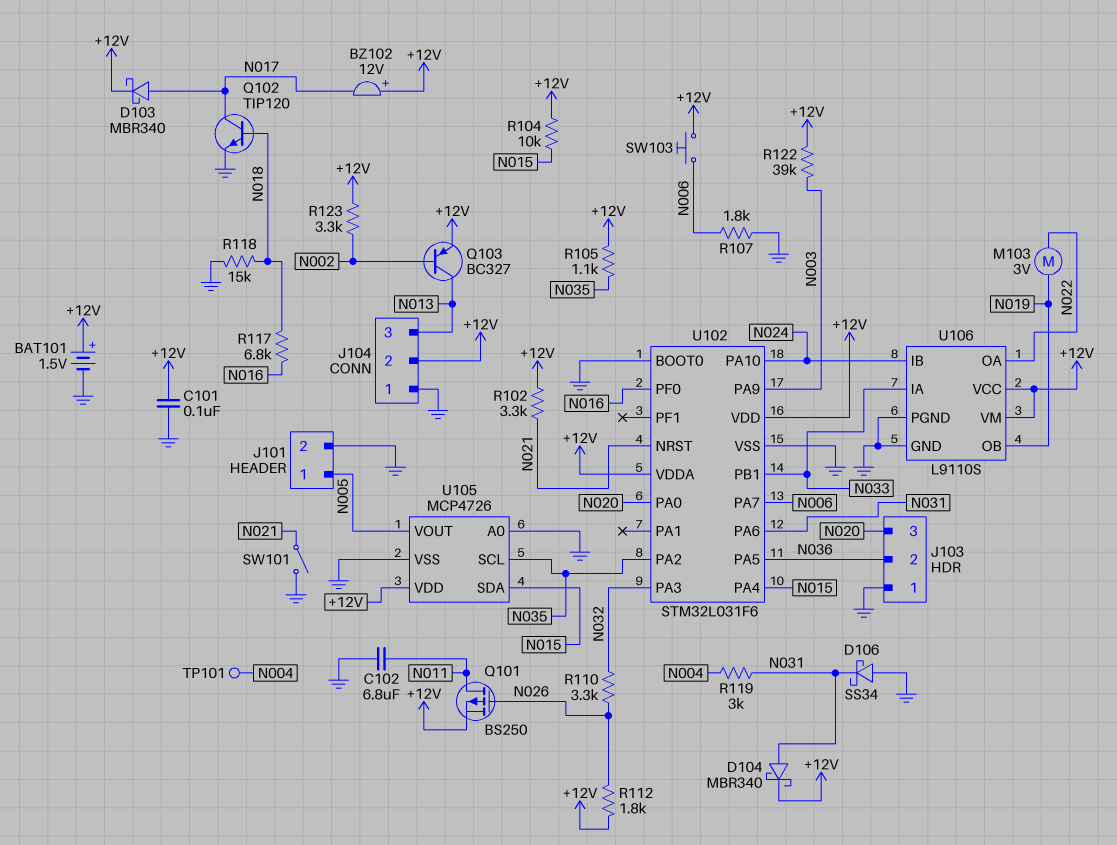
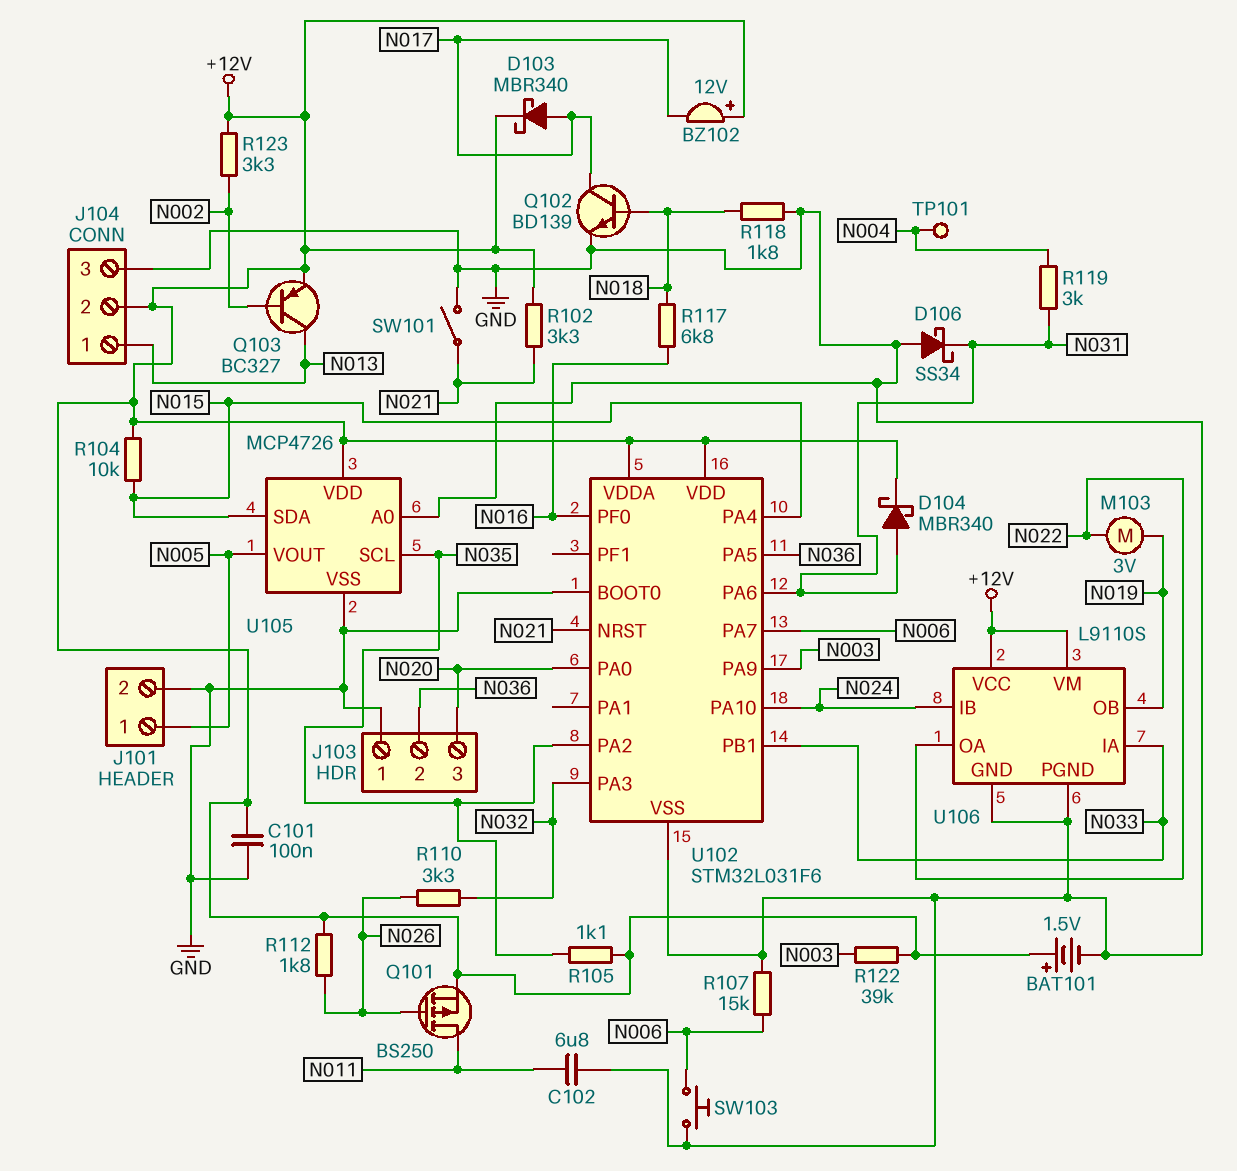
J104 pin 1: GND -> N013
J104 pin 3: N013 -> GND
Q102: NPN TIP120 (B N018, C N017, E GND) -> NPN BD139 (B N018, C N017, E GND)
R107: 1.8k (GND, N006) -> 15k (GND, N006)
R118: 15k (GND, N018) -> 1.8k (GND, N018)
SW103: button (+12V, N006) -> button (GND, N006)

